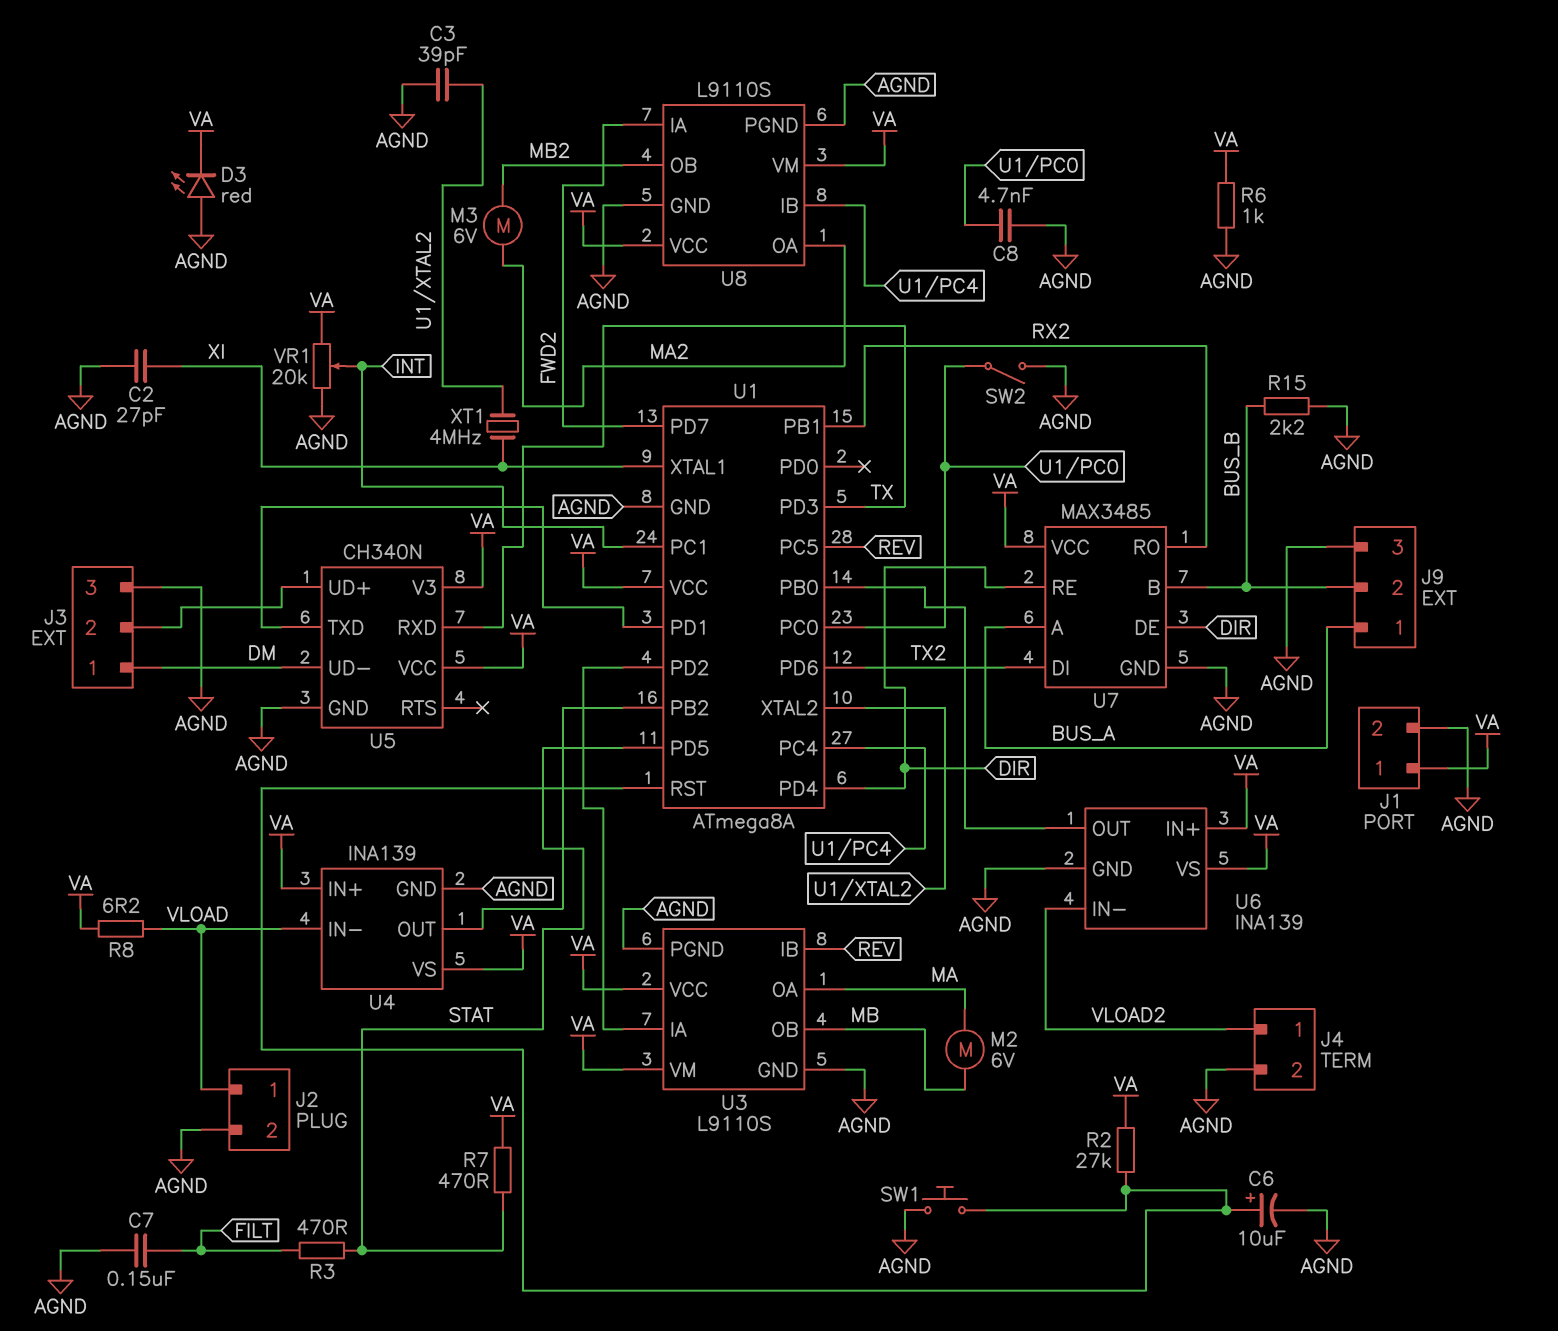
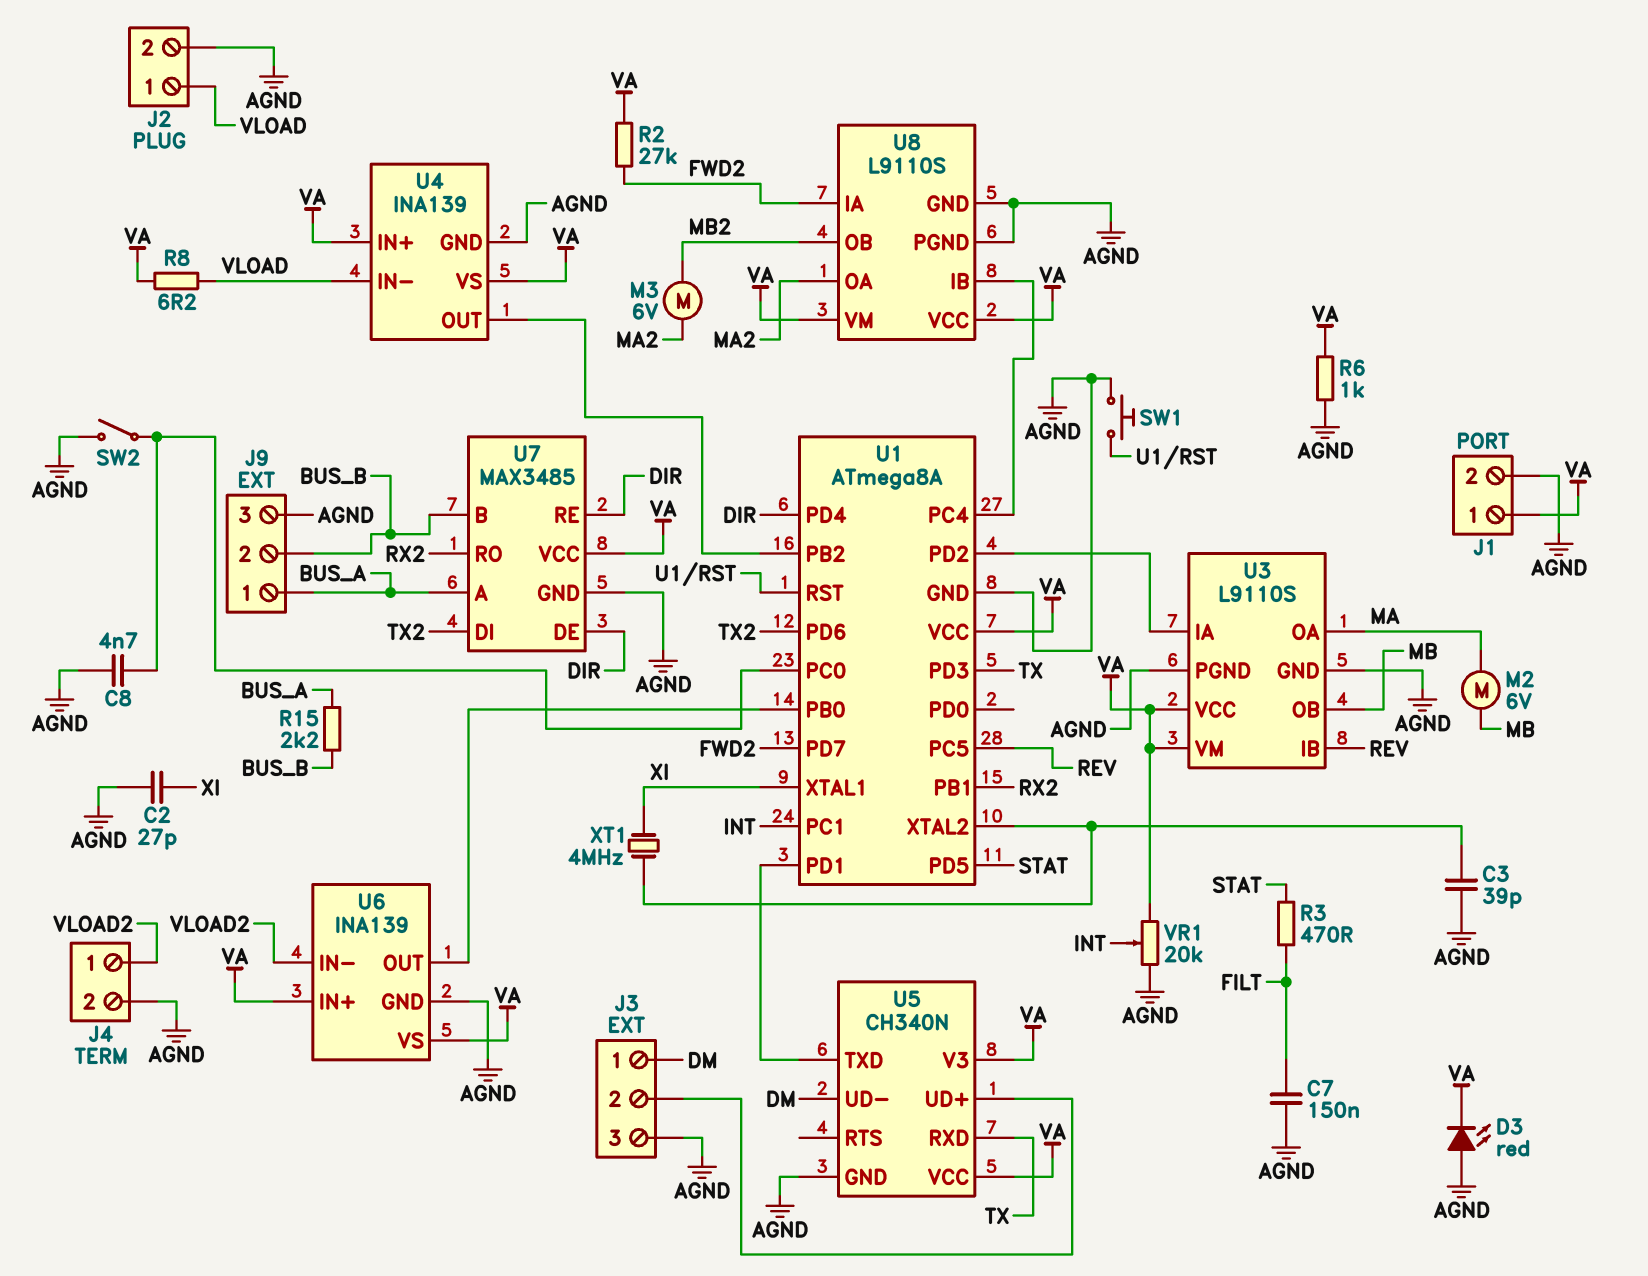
C6: 10uF (plus U1/RST, minus AGND) -> none
R2: 27k (U1/RST, VA) -> 27k (FWD2, VA)
R7: 470 (STAT, VA) -> none
R15: 2.2k (AGND, BUS_B) -> 2.2k (BUS_A, BUS_B)

